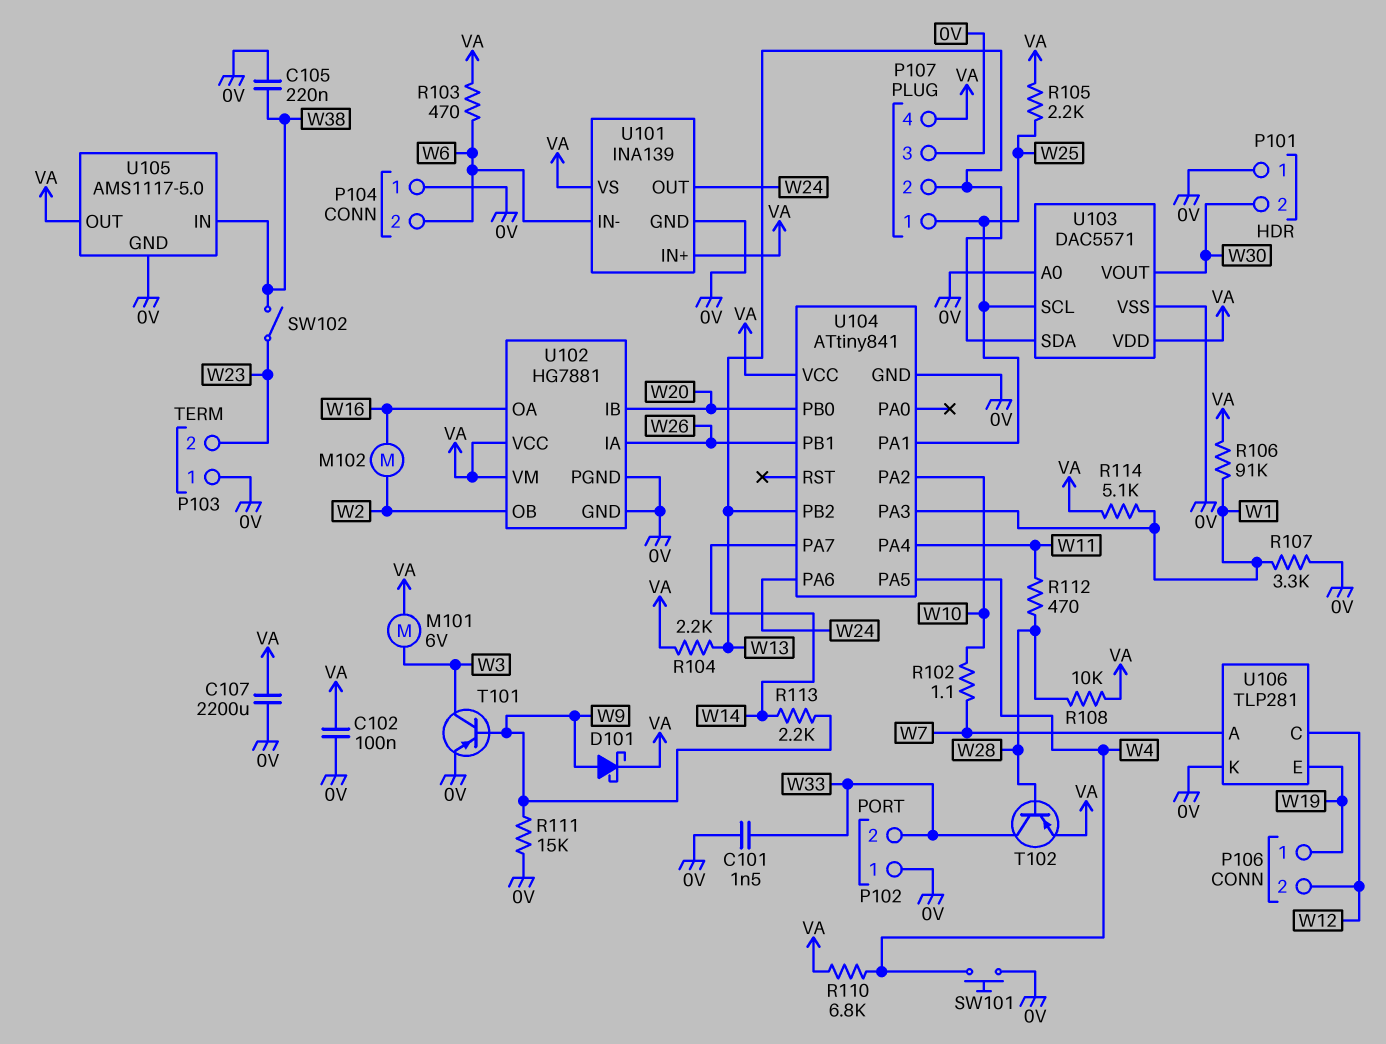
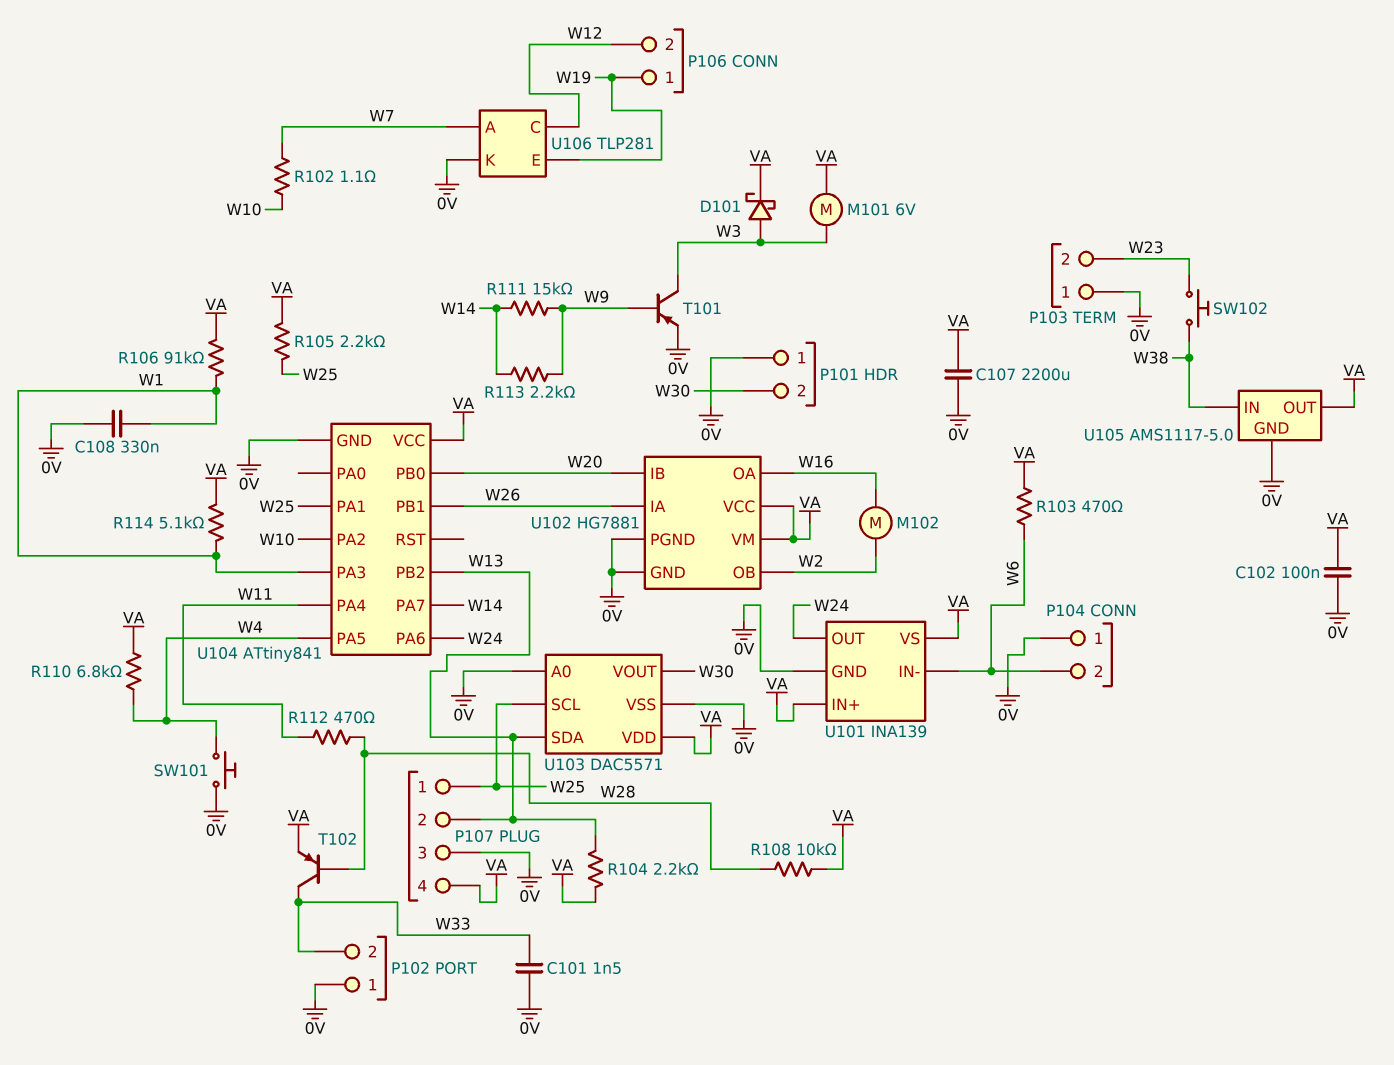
C105: 220nF (0V, W38) -> none
C108: none -> 330nF (0V, W1)
D101: schottky (A W9, K VA) -> schottky (A W3, K VA)
R107: 3.3k (0V, W1) -> none
R111: 15k (0V, W9) -> 15k (W9, W14)
SW102: switch (W23, W38) -> button (W23, W38)

